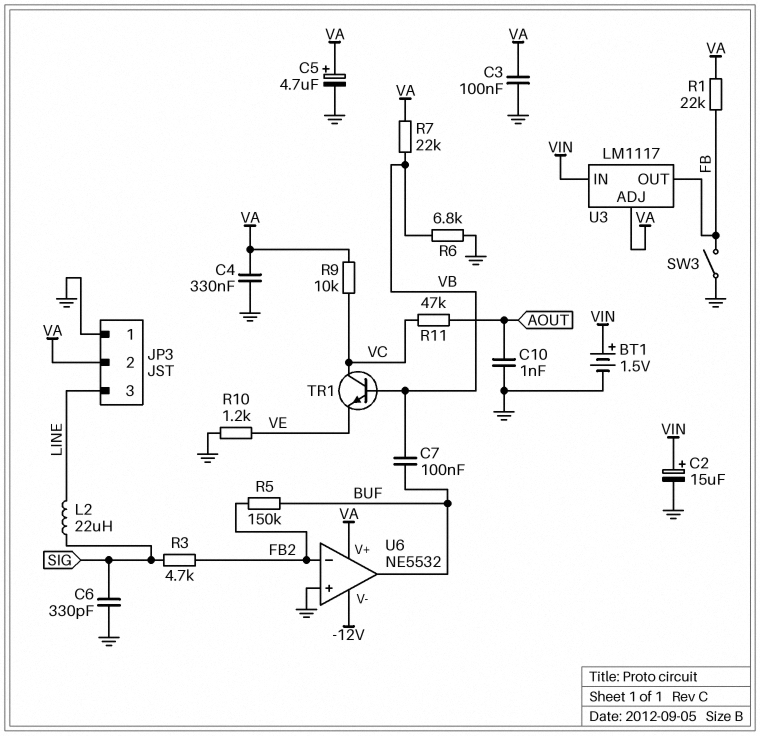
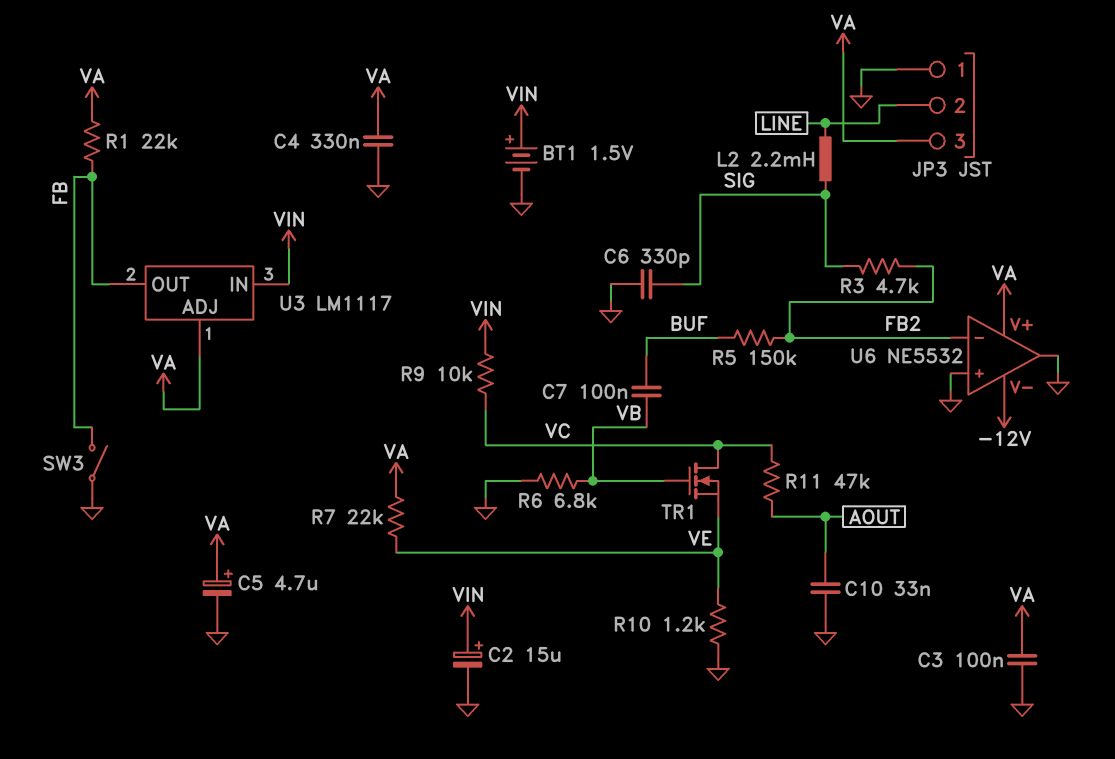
C10: 1nF (AOUT, GND) -> 33nF (AOUT, GND)
JP3 pin 2: VA -> LINE
JP3 pin 3: LINE -> VA
L2: 22uH (LINE, SIG) -> 2.2mH (LINE, SIG)
R7: 22k (VA, VB) -> 22k (VA, VE)
R9: 10k (VA, VC) -> 10k (VC, VIN)
TR1: NPN (B VB, C VC, E VE) -> NMOS (G VB, D VC, S VE)
U6 pin out: BUF -> GND

